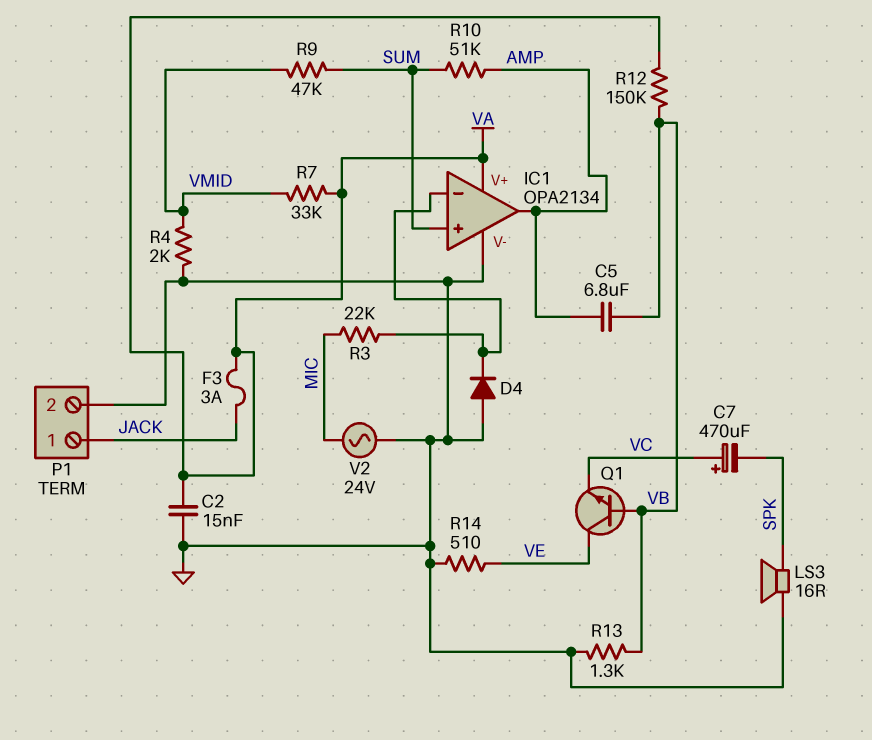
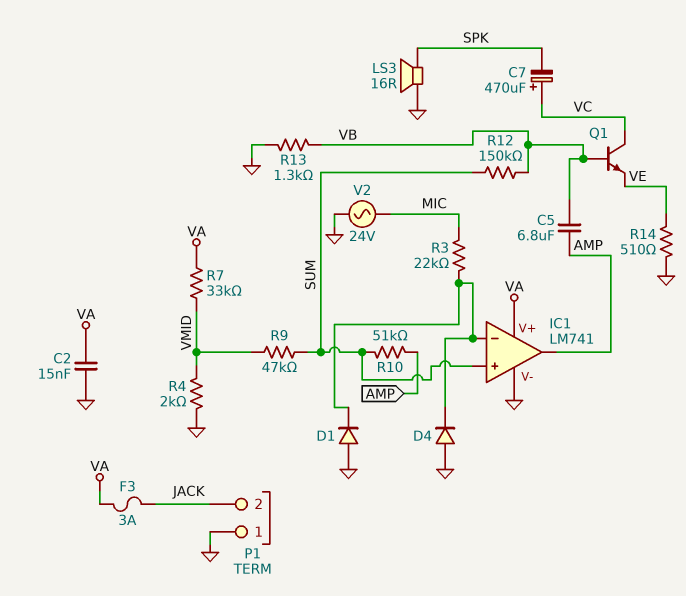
D1: none -> diode (A GND, K IC1/in-)
IC1: OPA2134 -> LM741
P1 pin 1: JACK -> GND
P1 pin 2: GND -> JACK
Q1: NPN (B VB, C VE, E VC) -> NPN (B VB, C VC, E VE)
R12: 150k (VA, VB) -> 150k (SUM, VB)

